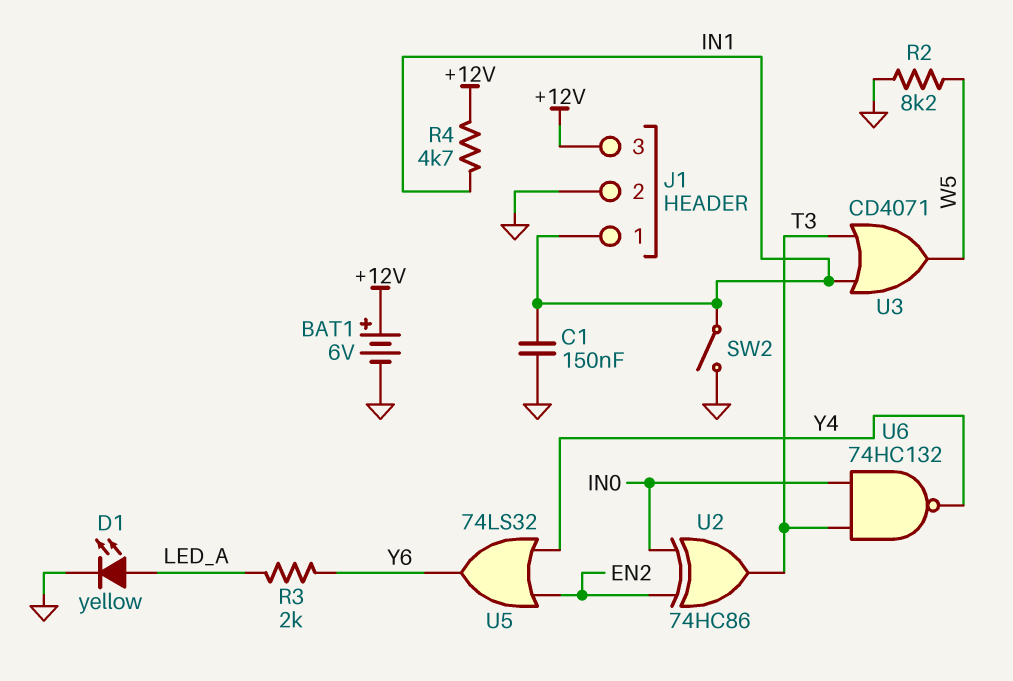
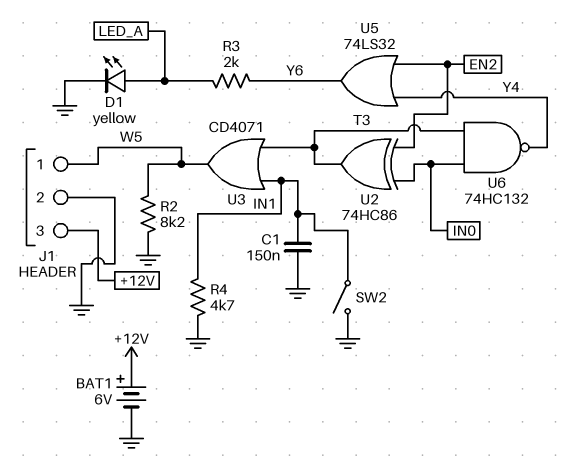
J1 pin 1: IN1 -> W5
R4: 4.7k (+12V, IN1) -> 4.7k (GND, IN1)

